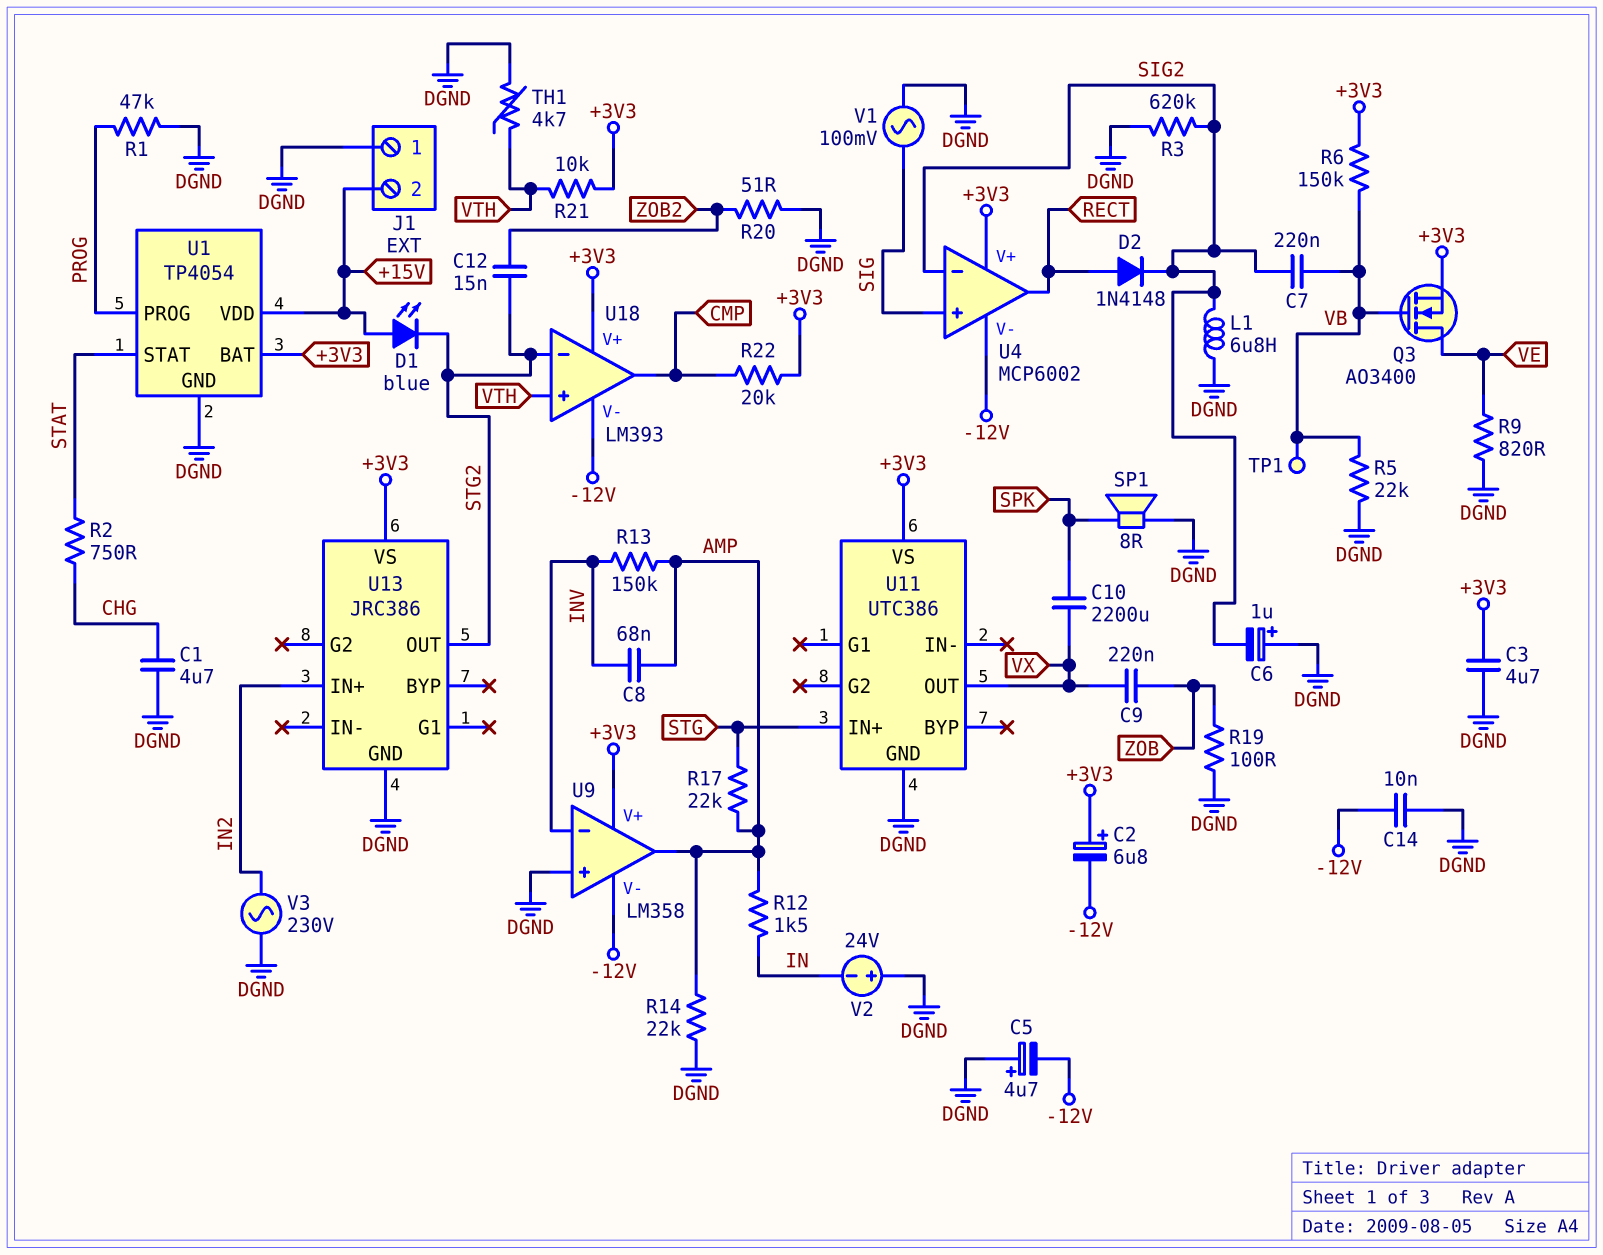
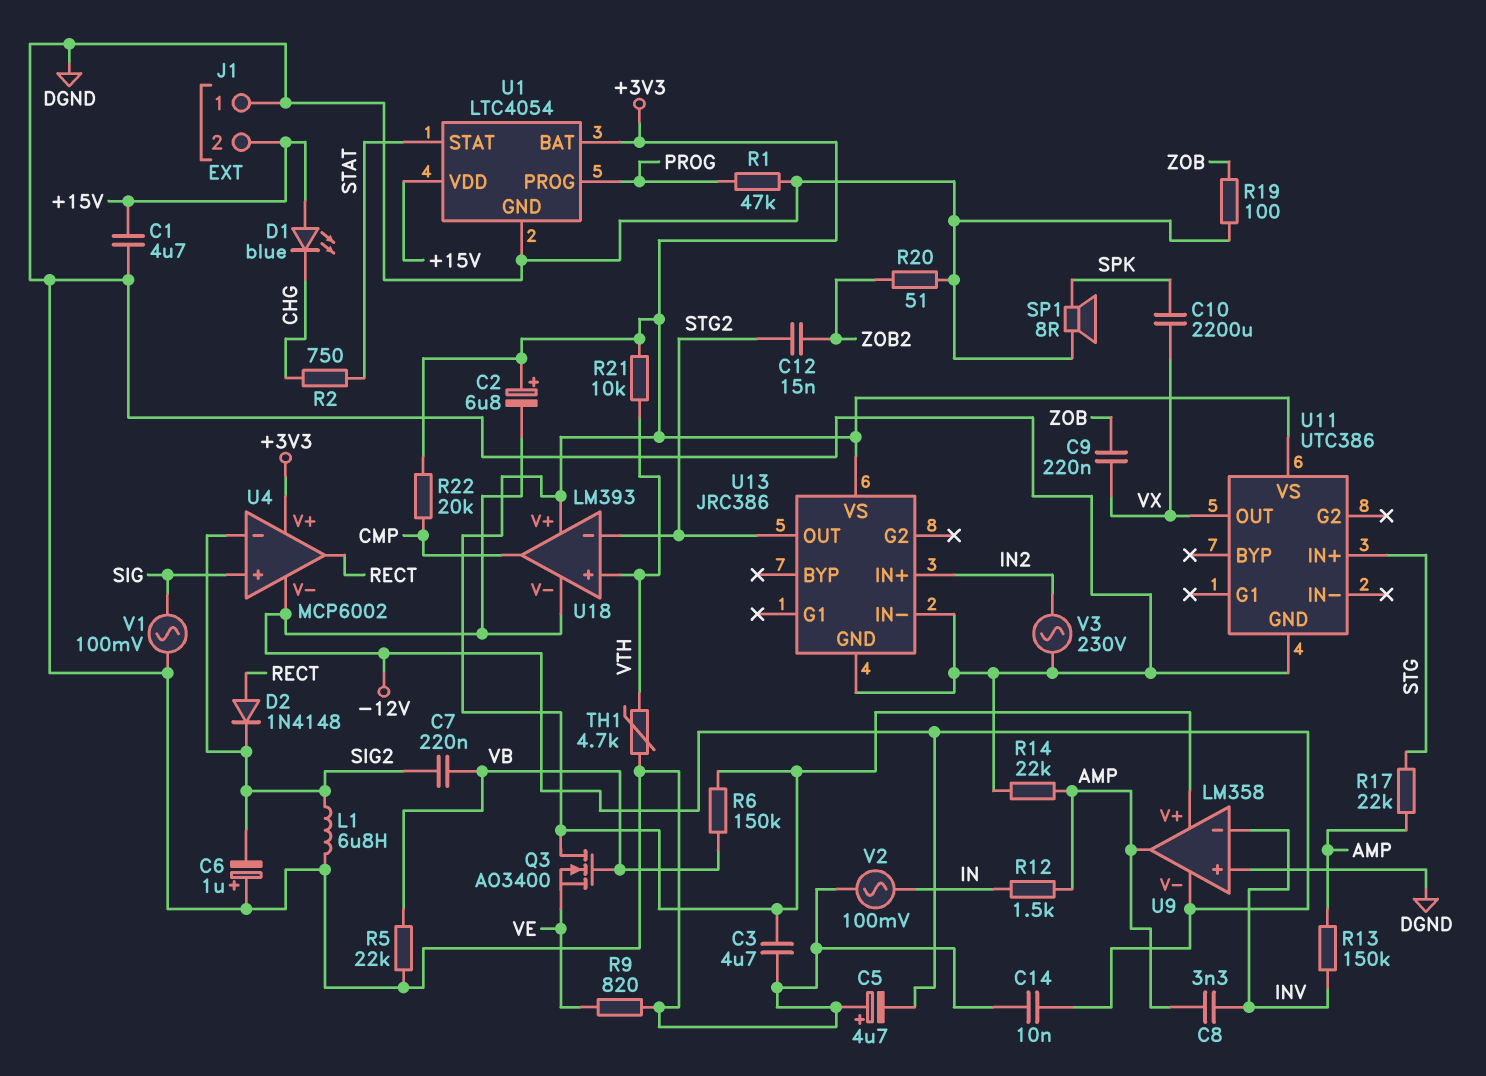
C1: 4.7uF (CHG, DGND) -> 4.7uF (+15V, DGND)
C8: 68nF (AMP, INV) -> 3.3nF (AMP, INV)
D1: LED blue (A +15V, K STG2) -> LED blue (A +15V, K CHG)
Q3: NMOS AO3400 (G VB, D VE, S +3V3) -> NMOS AO3400 (G VB, D +3V3, S VE)
R3: 620k (DGND, SIG2) -> none
TP1: test point (VB) -> none
U1: TP4054 -> LTC4054
U13 pin IN-: none -> DGND
V2: 24V (plus DGND, minus IN) -> AC 100mV (DGND, IN)

